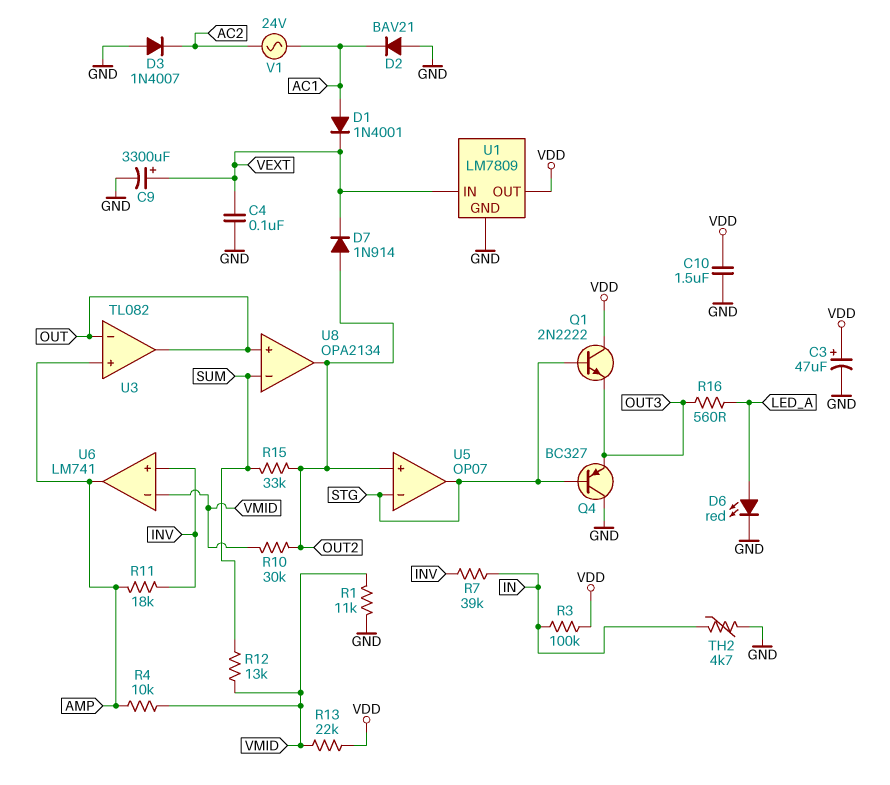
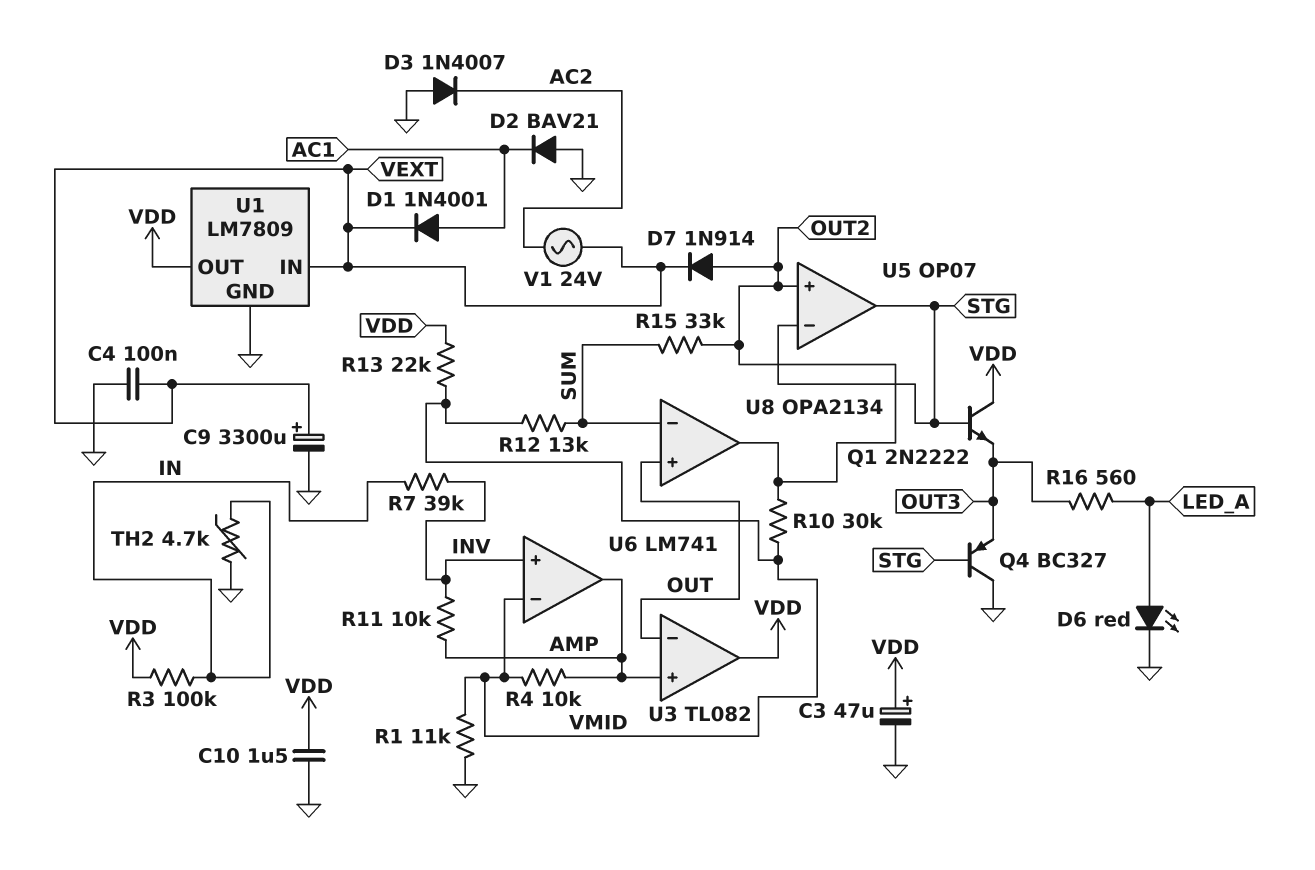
R11: 18k (AMP, INV) -> 10k (AMP, INV)
U3 pin out: OUT -> VDD
V1: AC 24V (AC1, AC2) -> AC 24V (AC2, VEXT)

